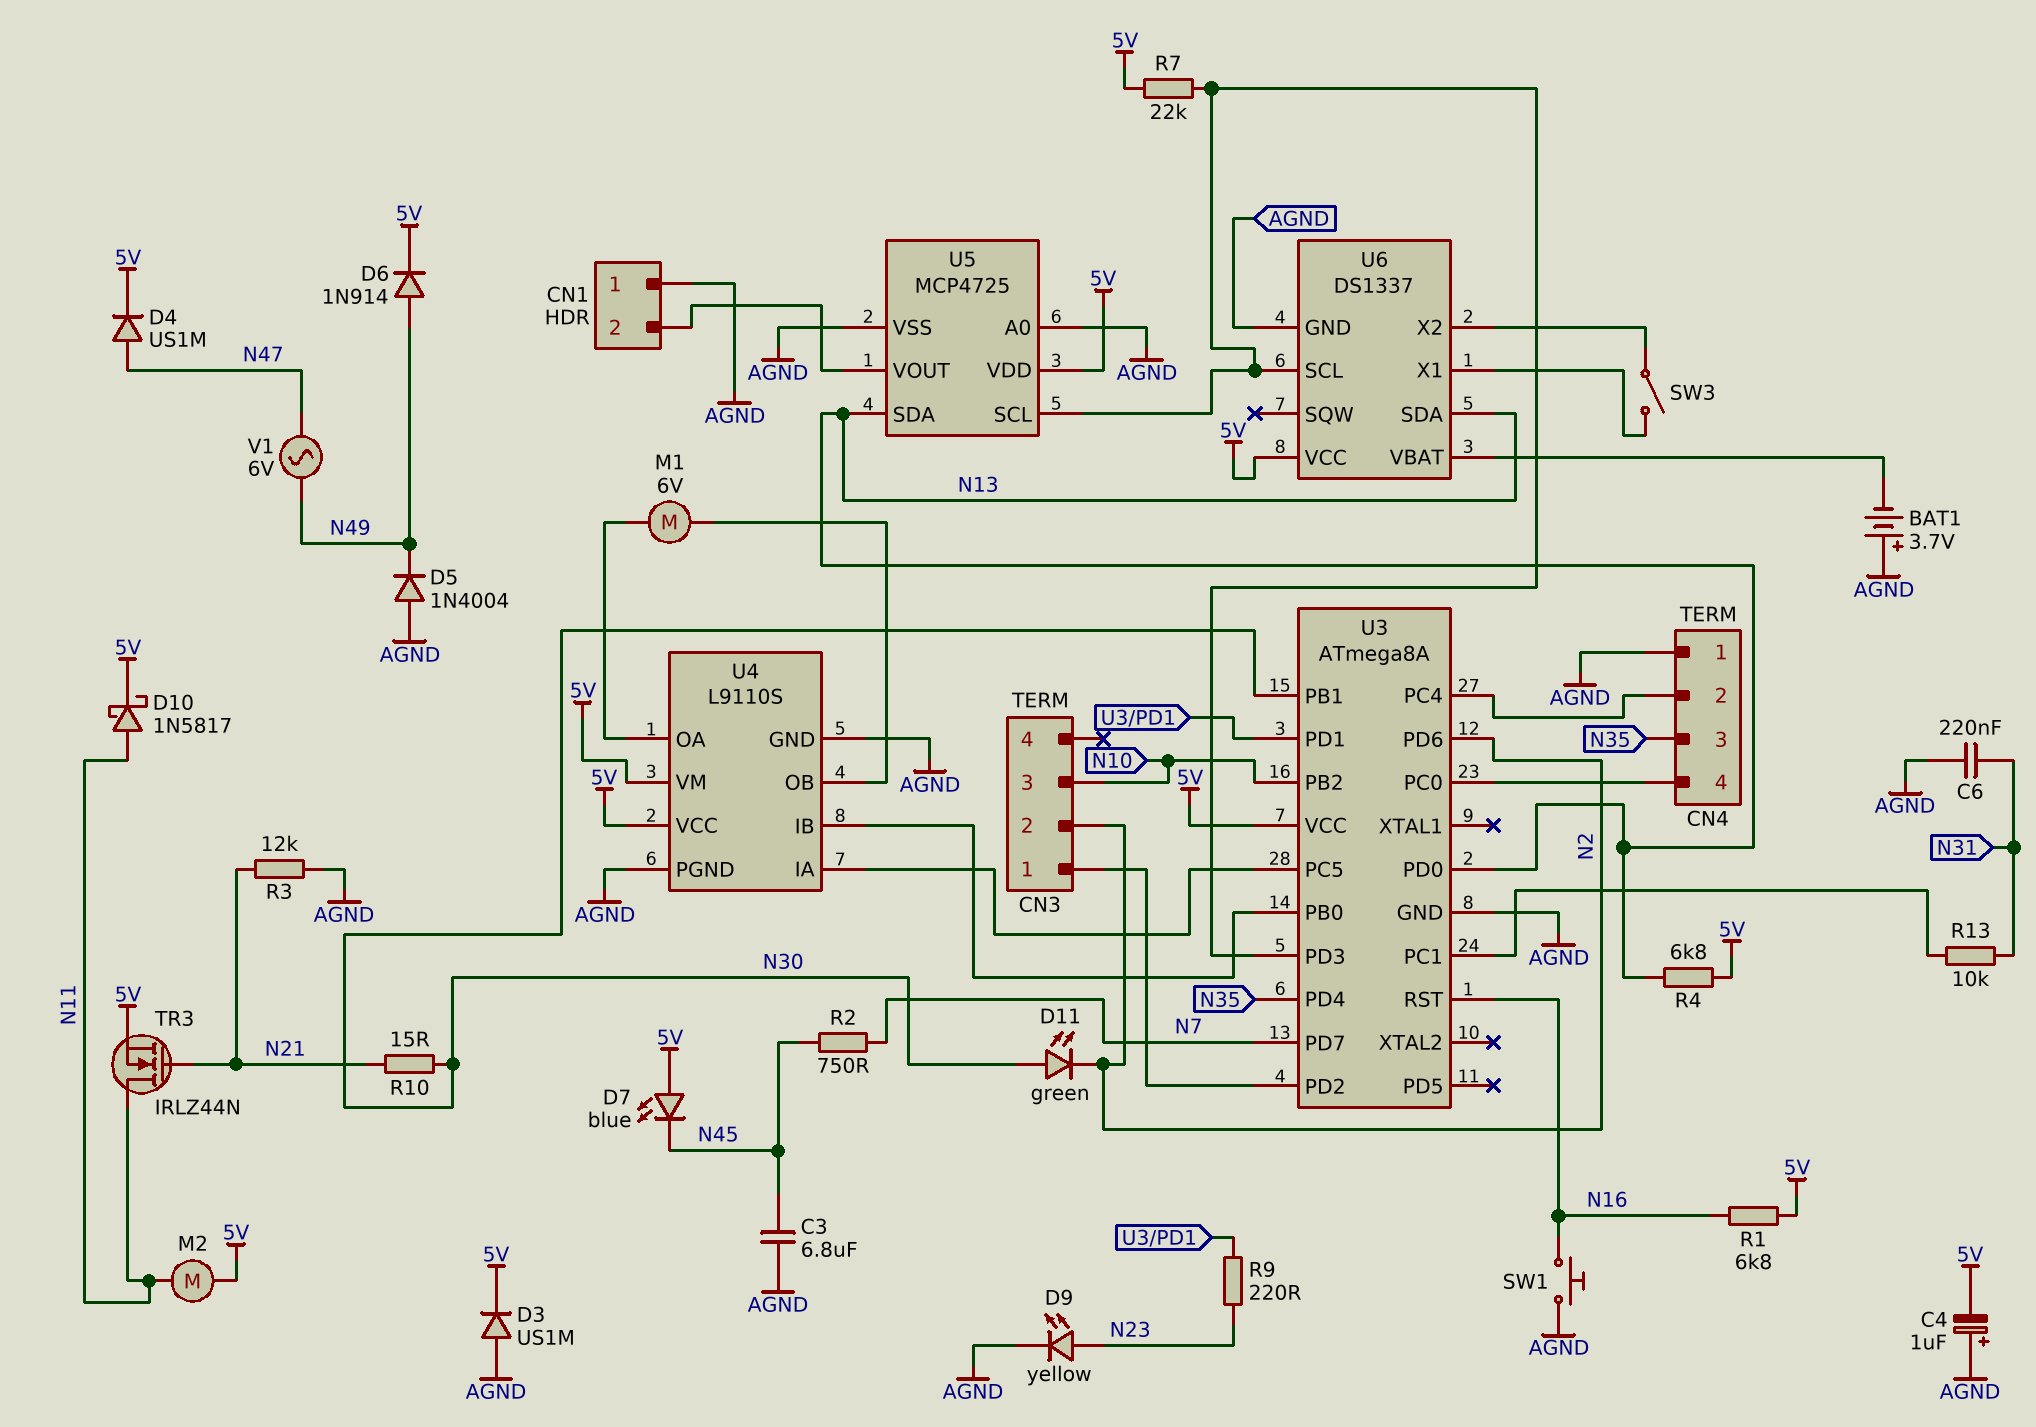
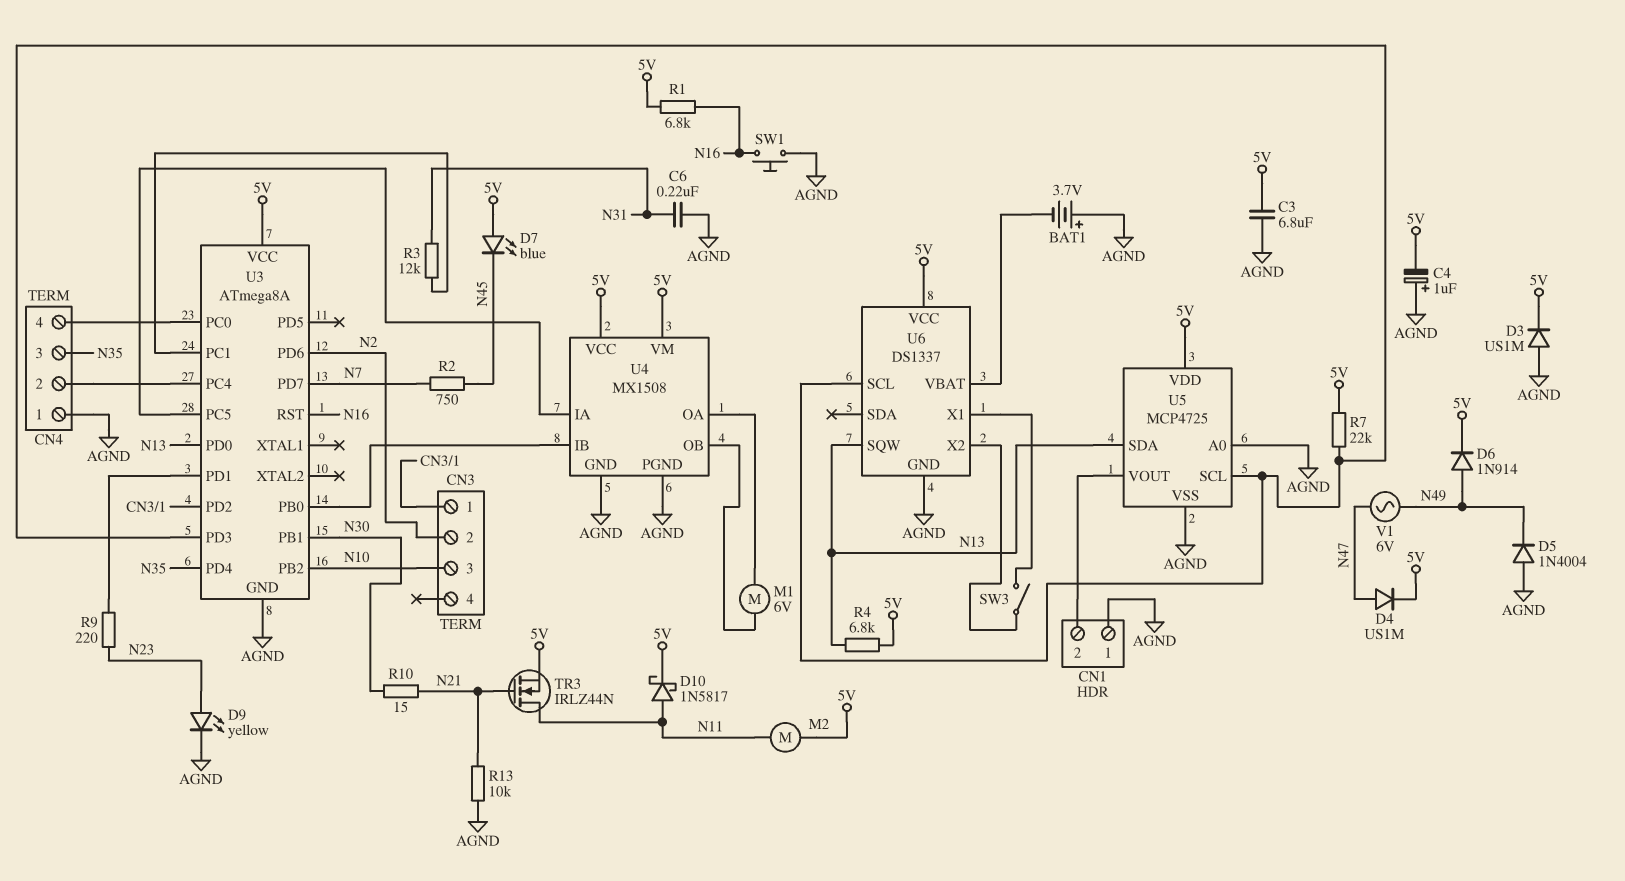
C3: 6.8uF (AGND, N45) -> 6.8uF (5V, AGND)
D11: LED green (A N30, K N2) -> none
R3: 12k (AGND, N21) -> 12k (N31, U3/PC1)
R13: 10k (N31, U3/PC1) -> 10k (AGND, N21)
U4: L9110S -> MX1508
U6 pin SDA: N13 -> none
U6 pin SQW: none -> N13

